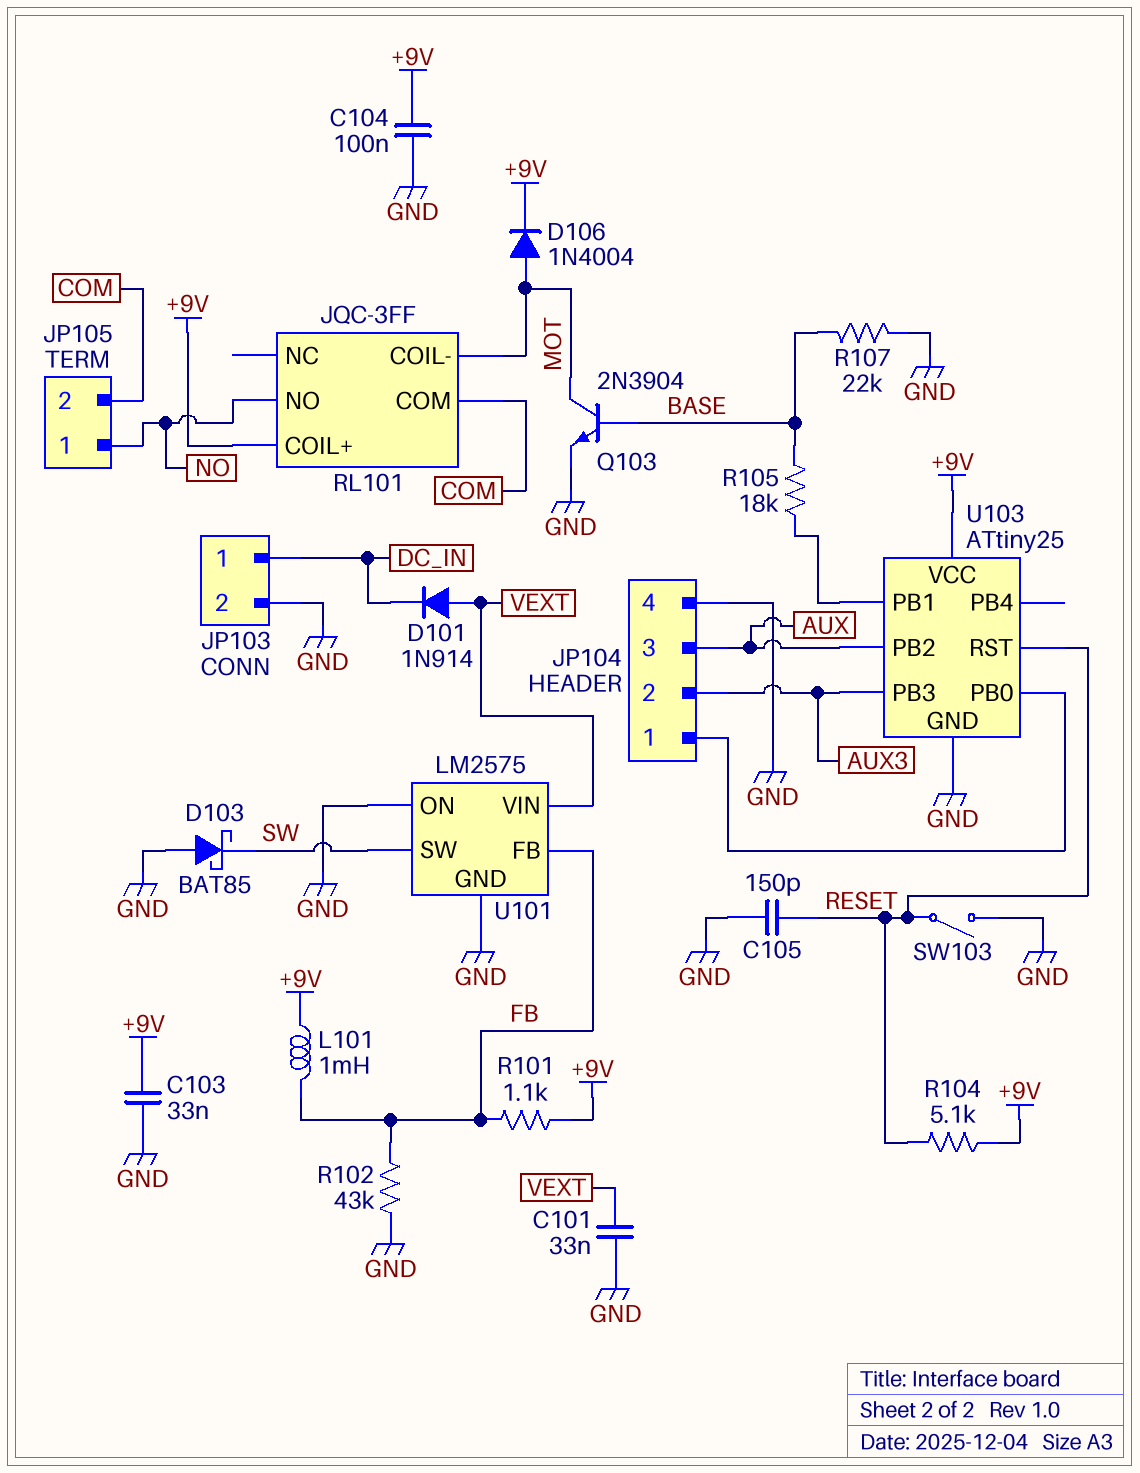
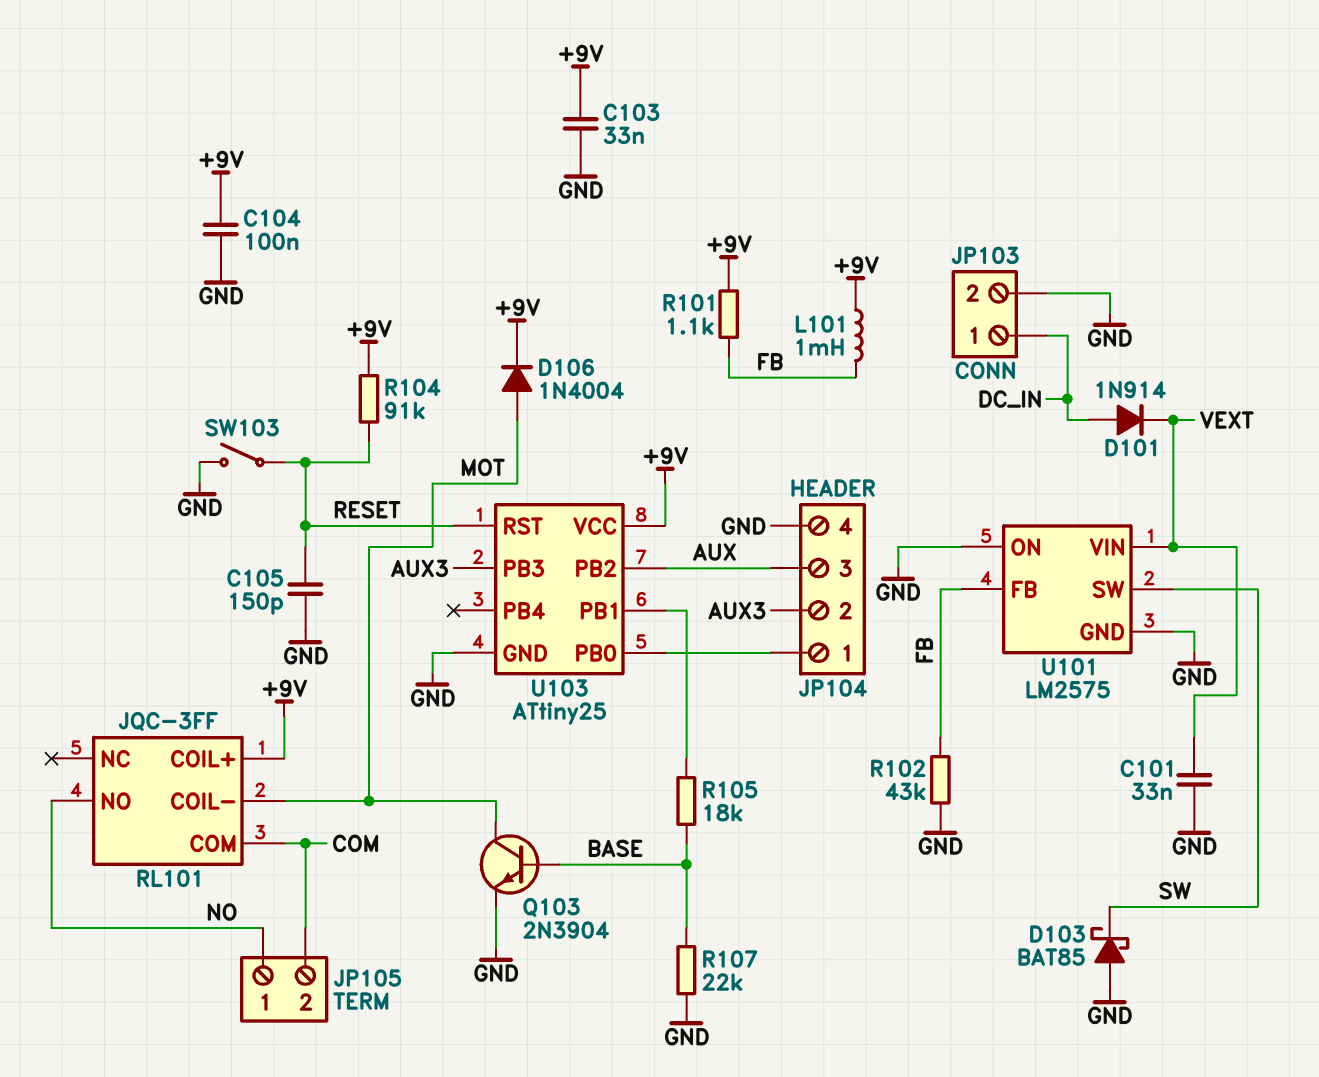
D101: diode 1N914 (A VEXT, K DC_IN) -> diode 1N914 (A DC_IN, K VEXT)
R104: 5.1k (+9V, RESET) -> 91k (+9V, RESET)

